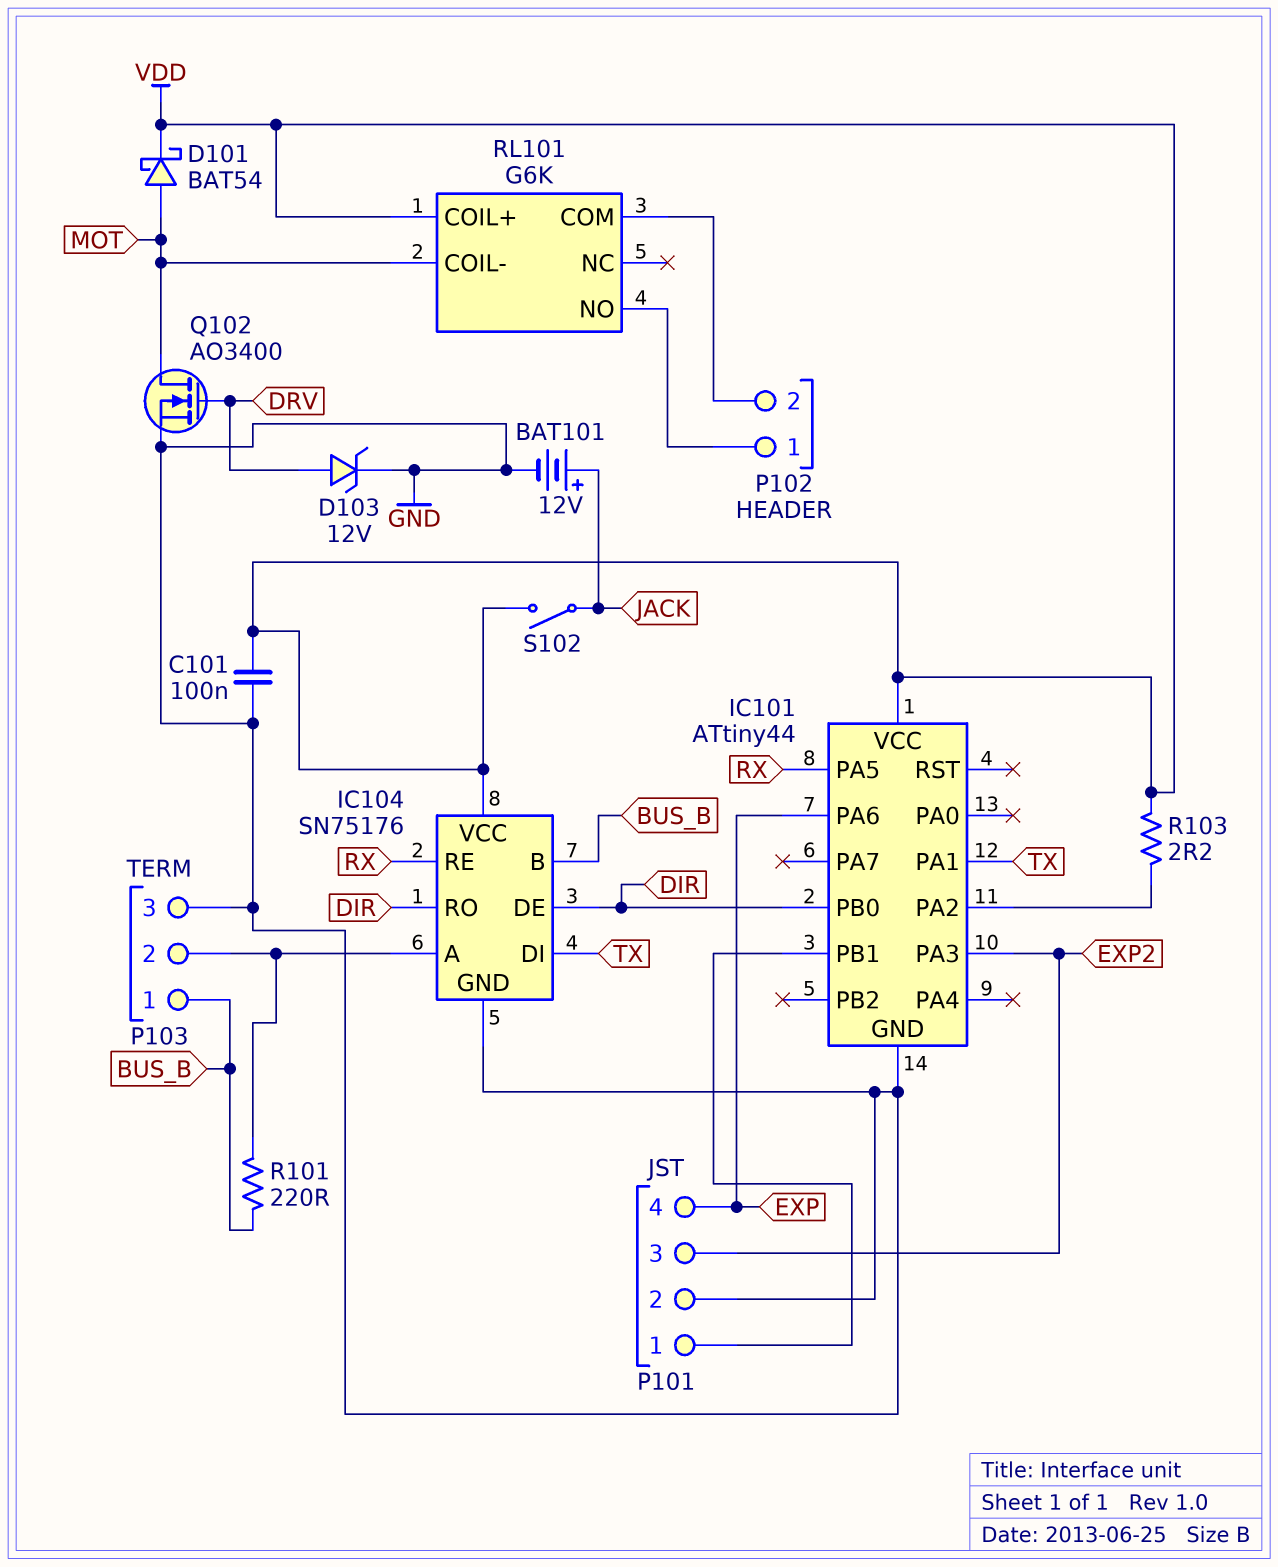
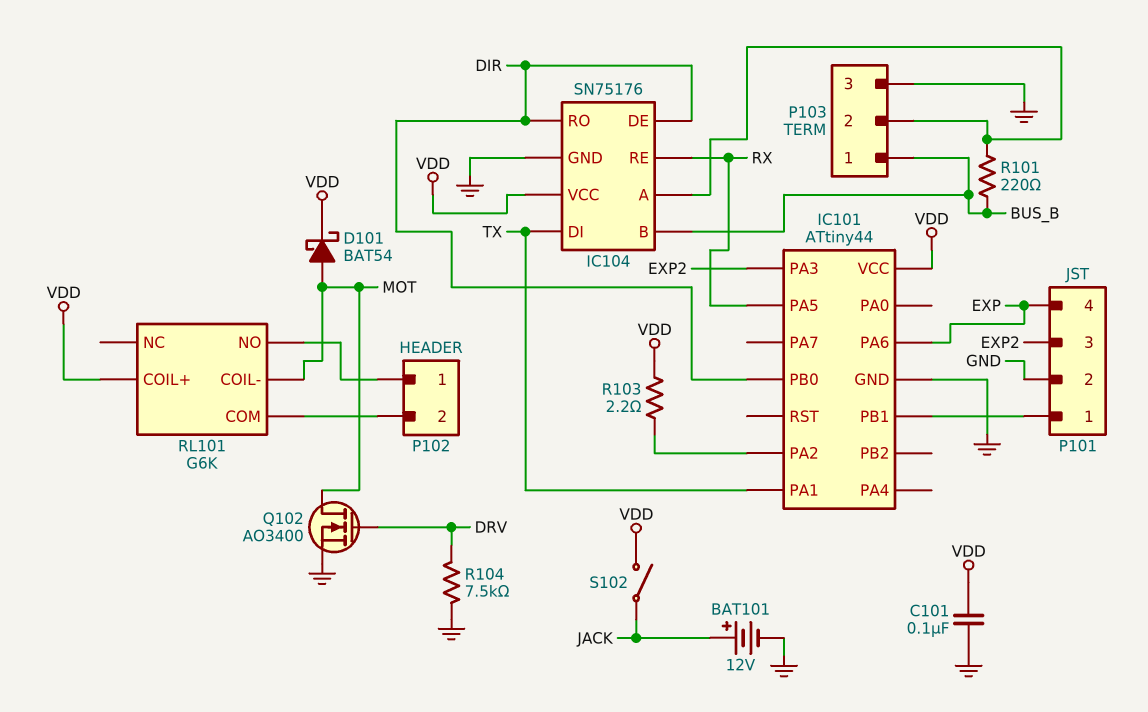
D103: zener 12V (A DRV, K GND) -> none
R104: none -> 7.5k (DRV, GND)

